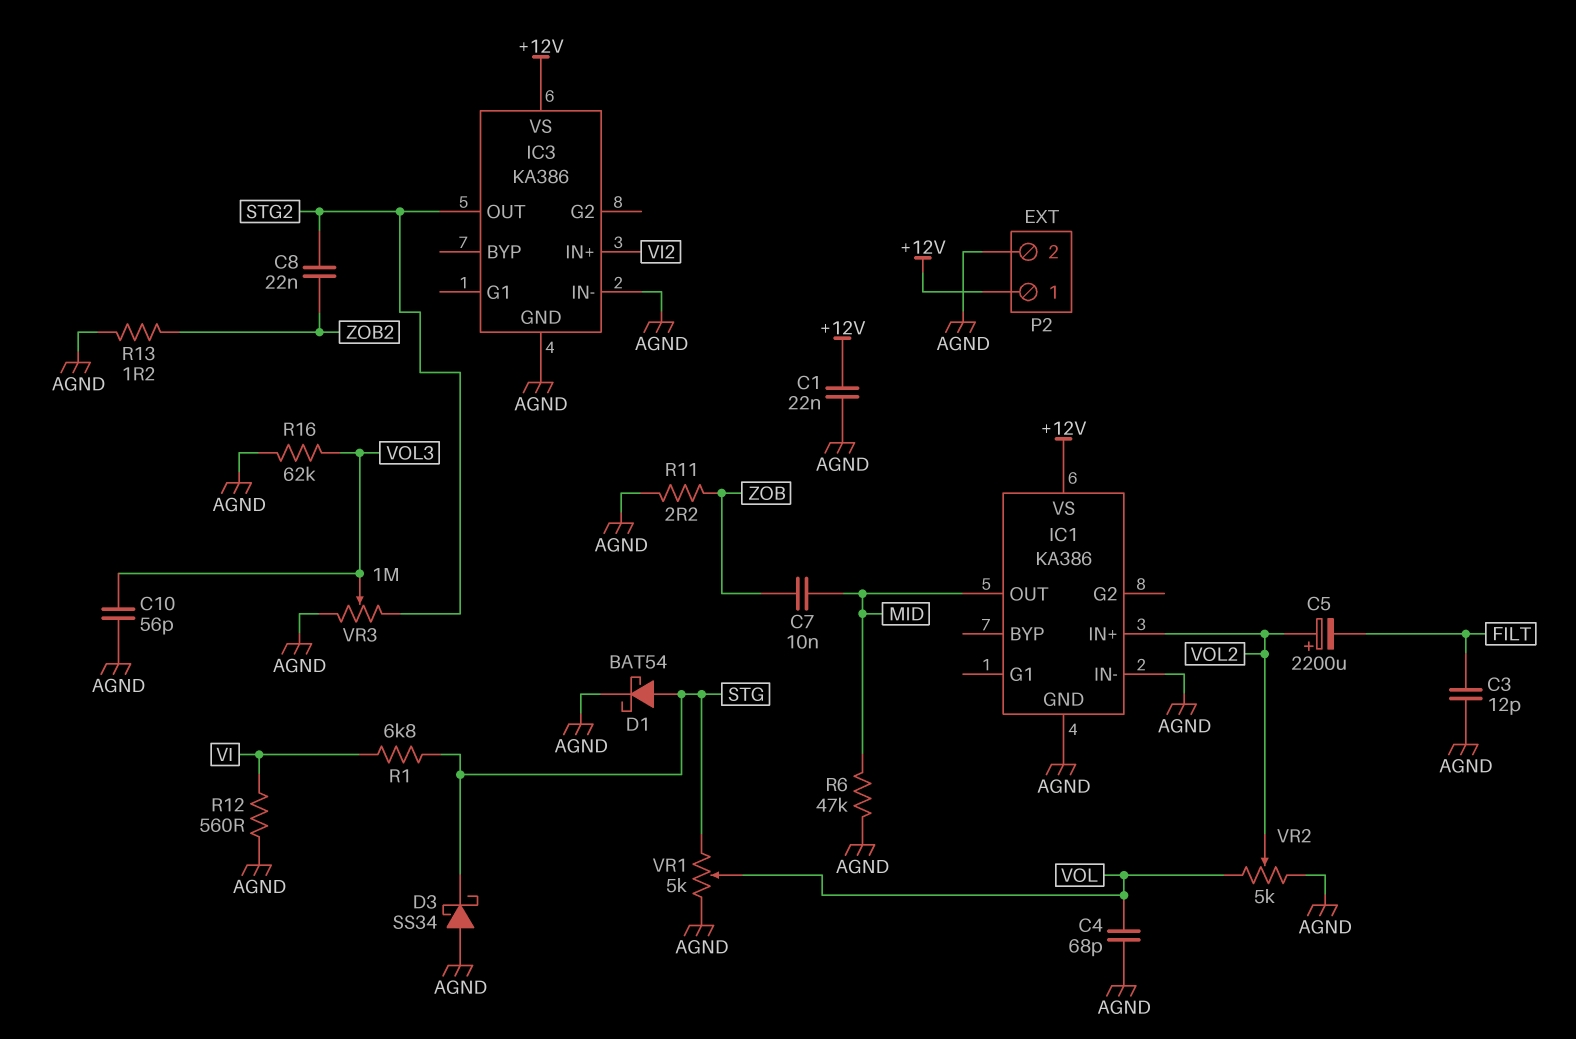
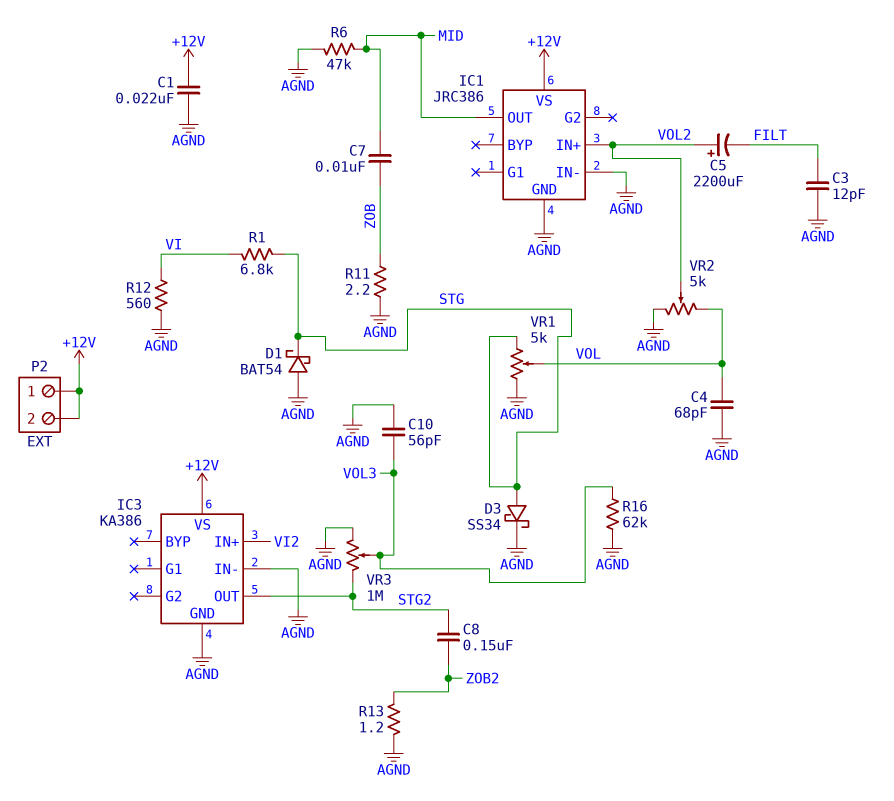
C8: 22nF (STG2, ZOB2) -> 150nF (STG2, ZOB2)
D1: schottky BAT54 (A STG, K AGND) -> schottky BAT54 (A AGND, K STG)
D3: schottky SS34 (A AGND, K STG) -> schottky SS34 (A STG, K AGND)
IC1: KA386 -> JRC386
P2 pin 2: AGND -> +12V

